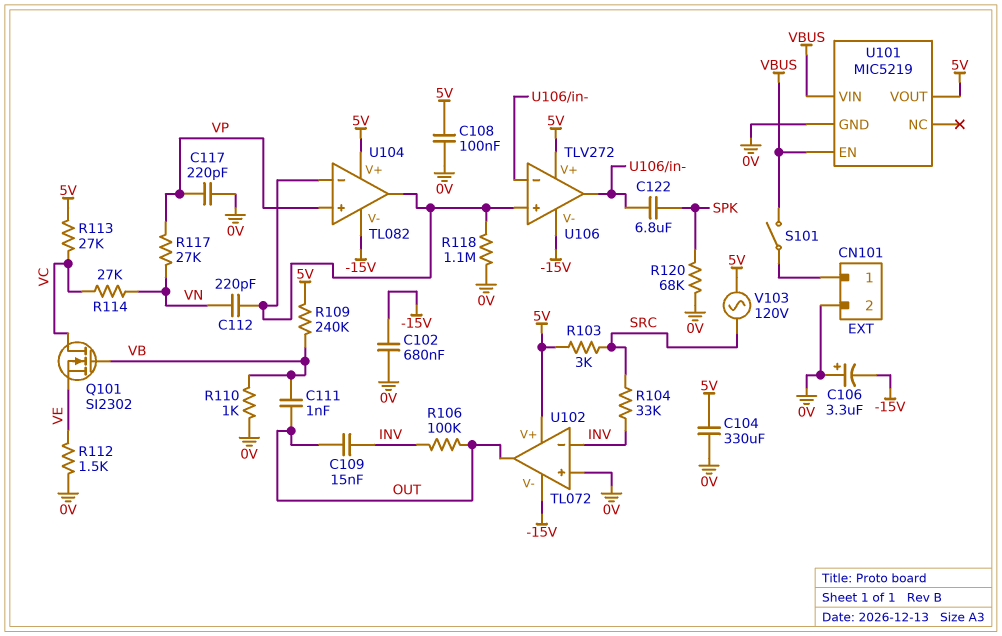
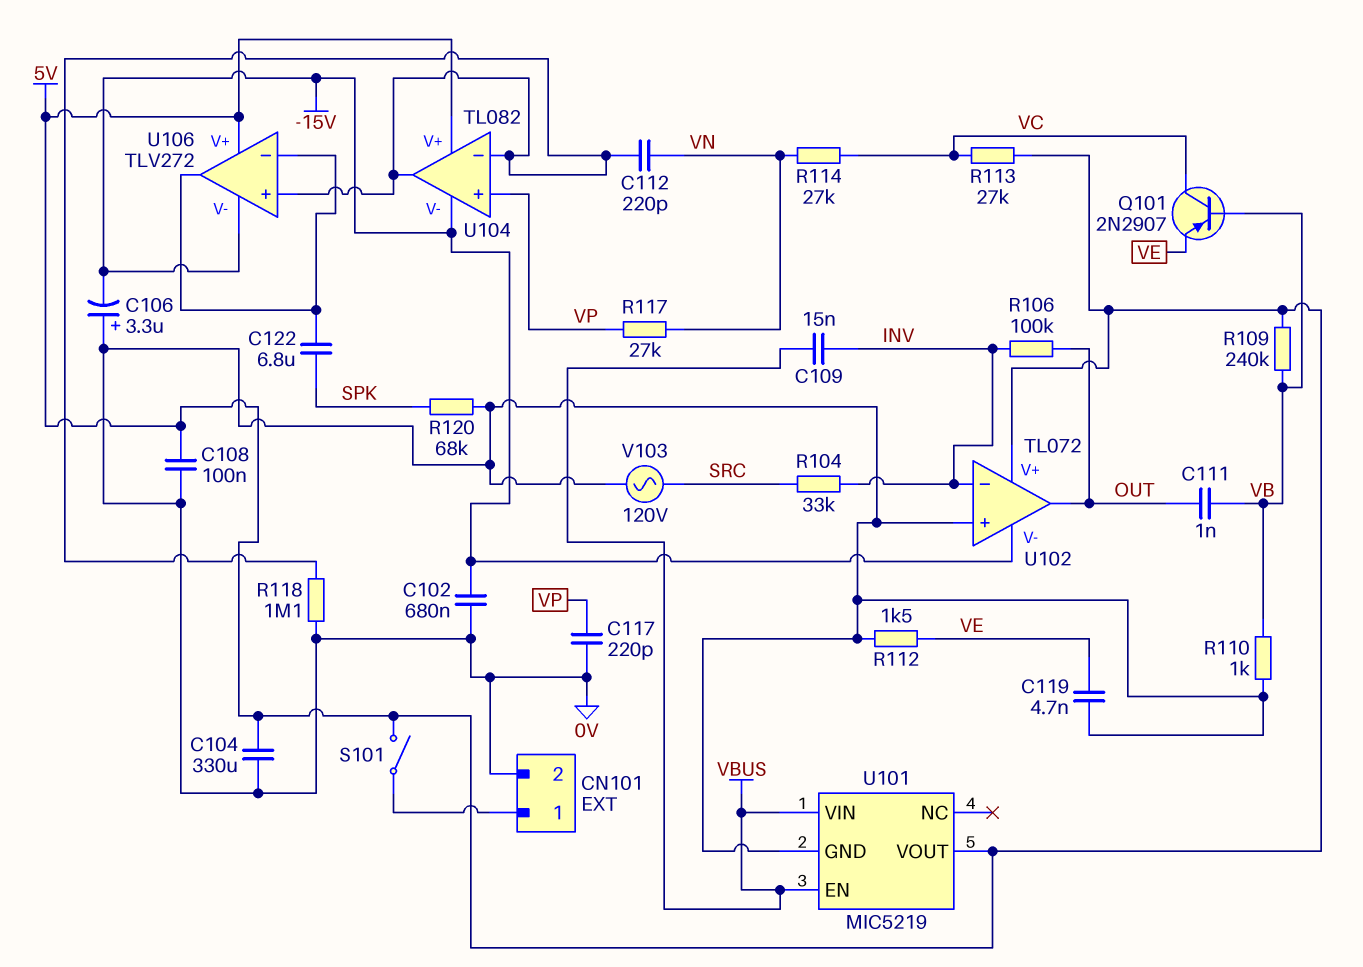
C109: 15nF (INV, OUT) -> 15nF (INV, VBUS)
C119: none -> 4.7nF (0V, VE)
Q101: NMOS SI2302 (G VB, D VC, S VE) -> PNP 2N2907 (B VB, C VC, E VE)
R103: 3k (5V, SRC) -> none
S101: switch (CN101/1, VBUS) -> switch (5V, CN101/1)
V103: AC 120V (5V, SRC) -> AC 120V (0V, SRC)

